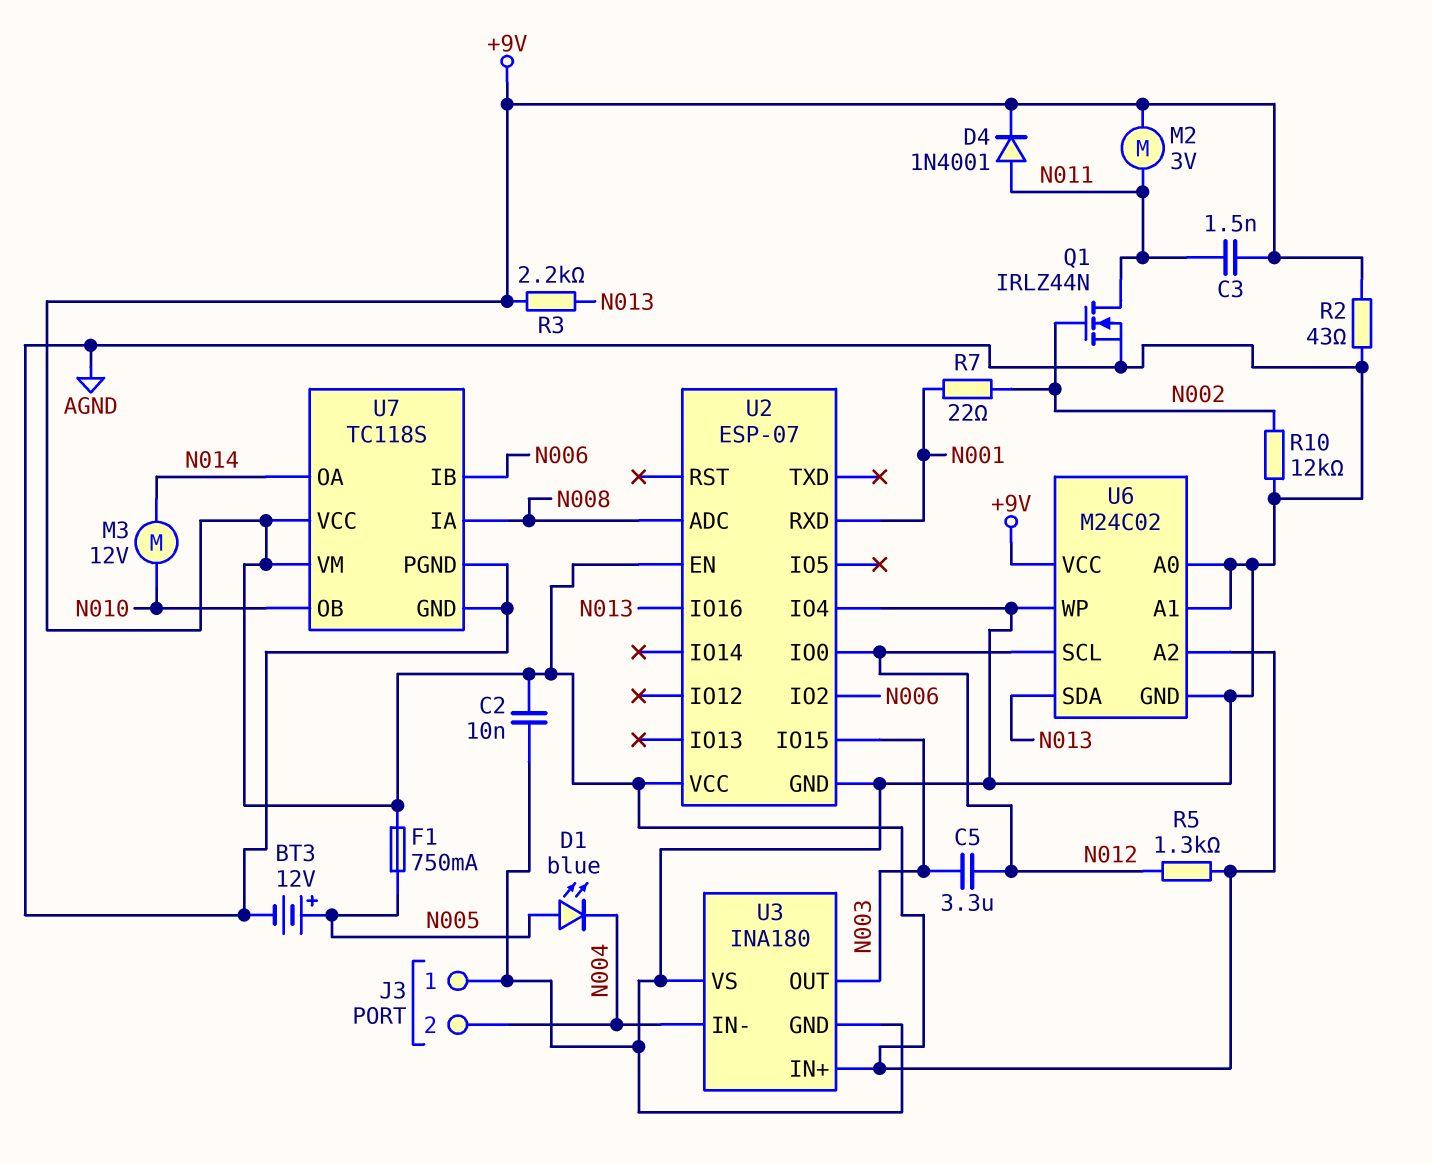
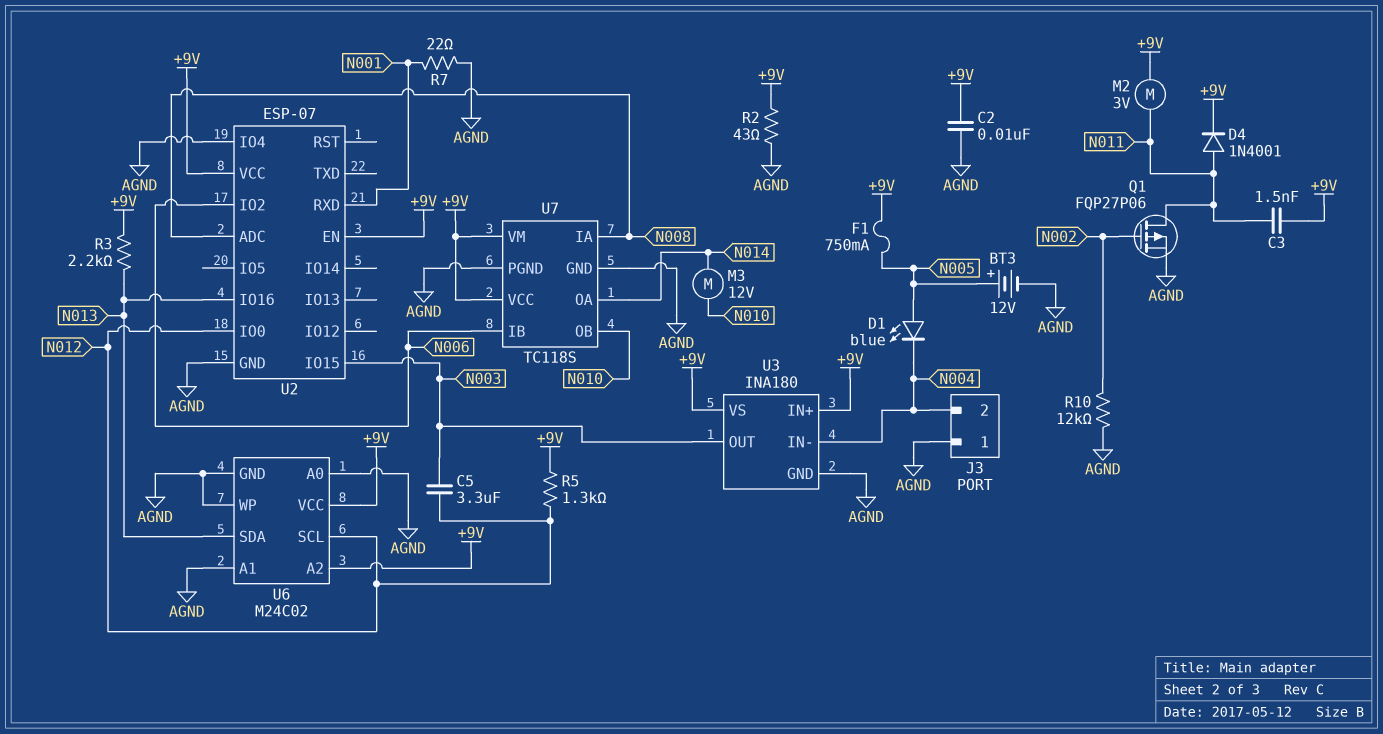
Q1: NMOS IRLZ44N (G N002, D N011, S AGND) -> PMOS FQP27P06 (G N002, D N011, S AGND)
R7: 22 (N001, N002) -> 22 (AGND, N001)
U3 pin VS: AGND -> +9V

